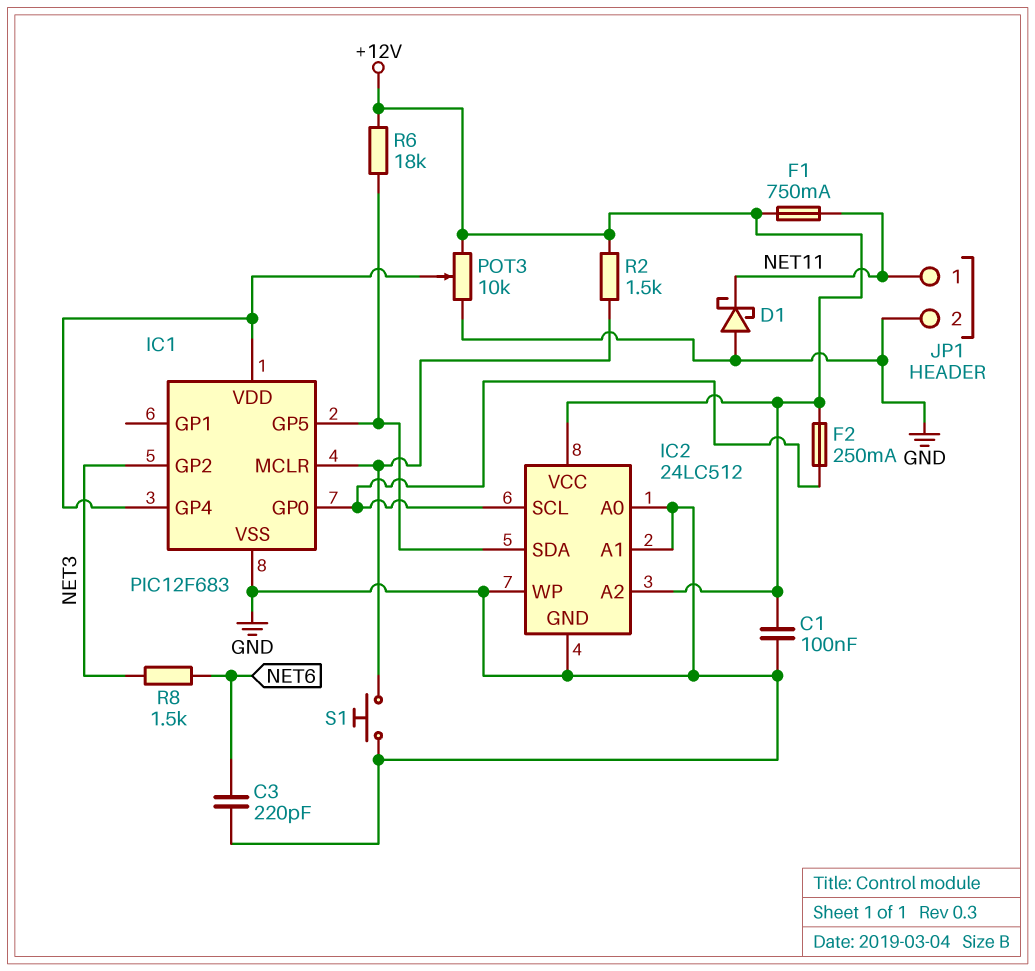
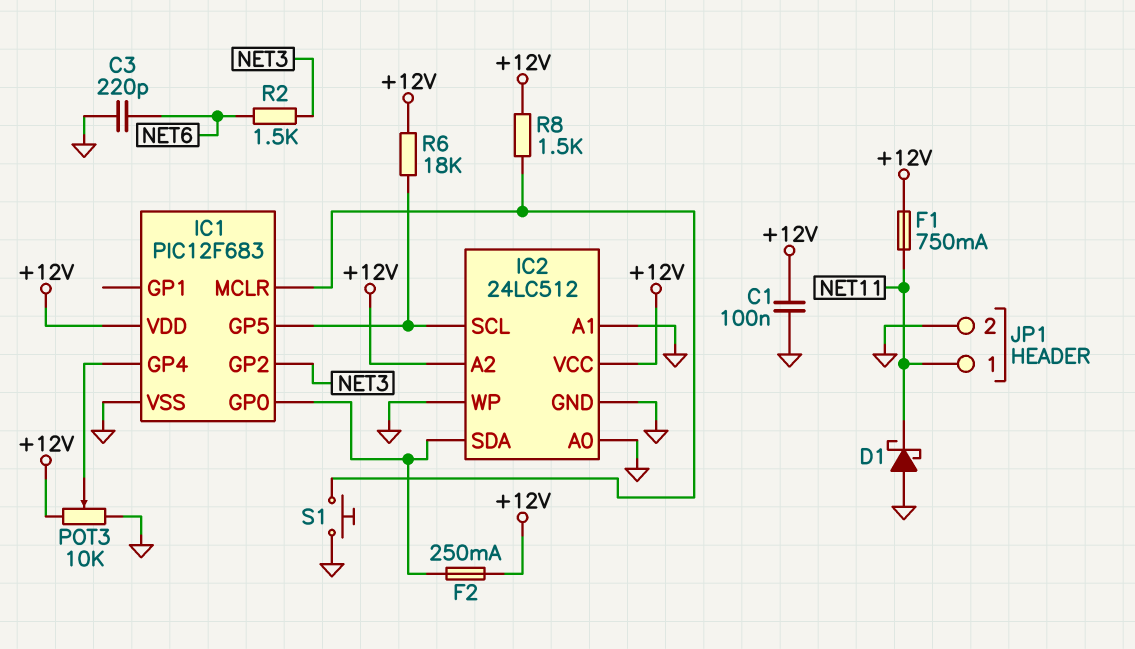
IC1 pin VDD: IC1/GP4 -> +12V
IC2 pin SCL: IC1/GP0 -> IC1/GP5
IC2 pin SDA: IC1/GP5 -> IC1/GP0
R2: 1.5k (+12V, IC1/MCLR) -> 1.5k (NET3, NET6)
R8: 1.5k (NET3, NET6) -> 1.5k (+12V, IC1/MCLR)

